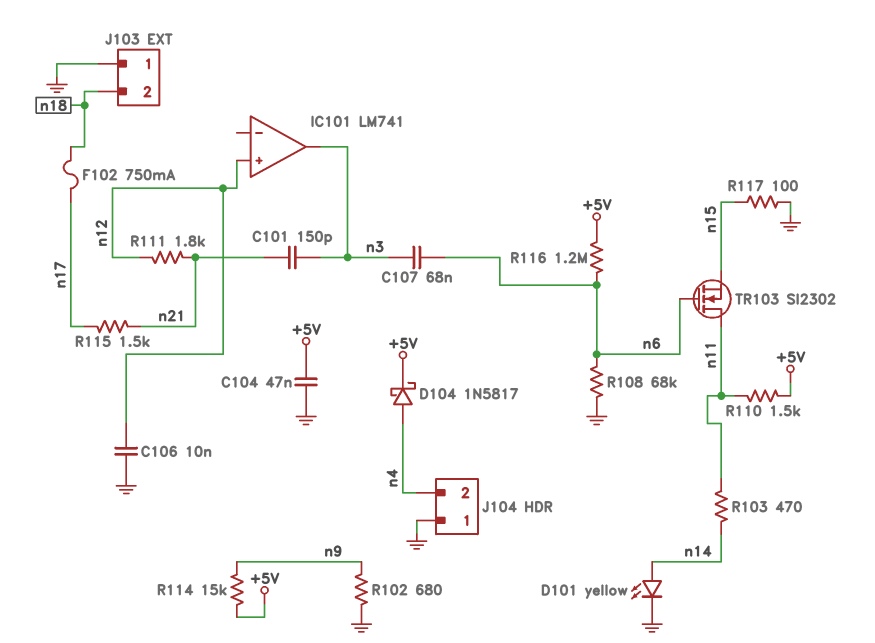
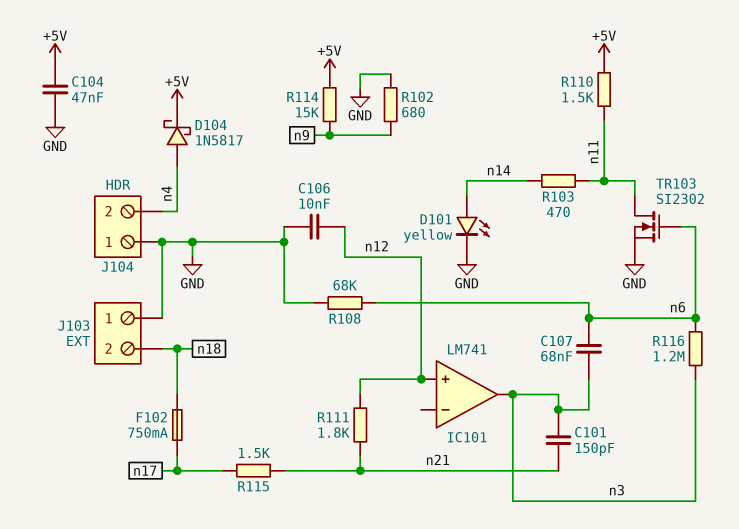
R116: 1.2M (+5V, n6) -> 1.2M (n3, n6)
R117: 100 (GND, n15) -> none
TR103: NMOS SI2302 (G n6, D n11, S n15) -> NMOS SI2302 (G n6, D n11, S GND)

